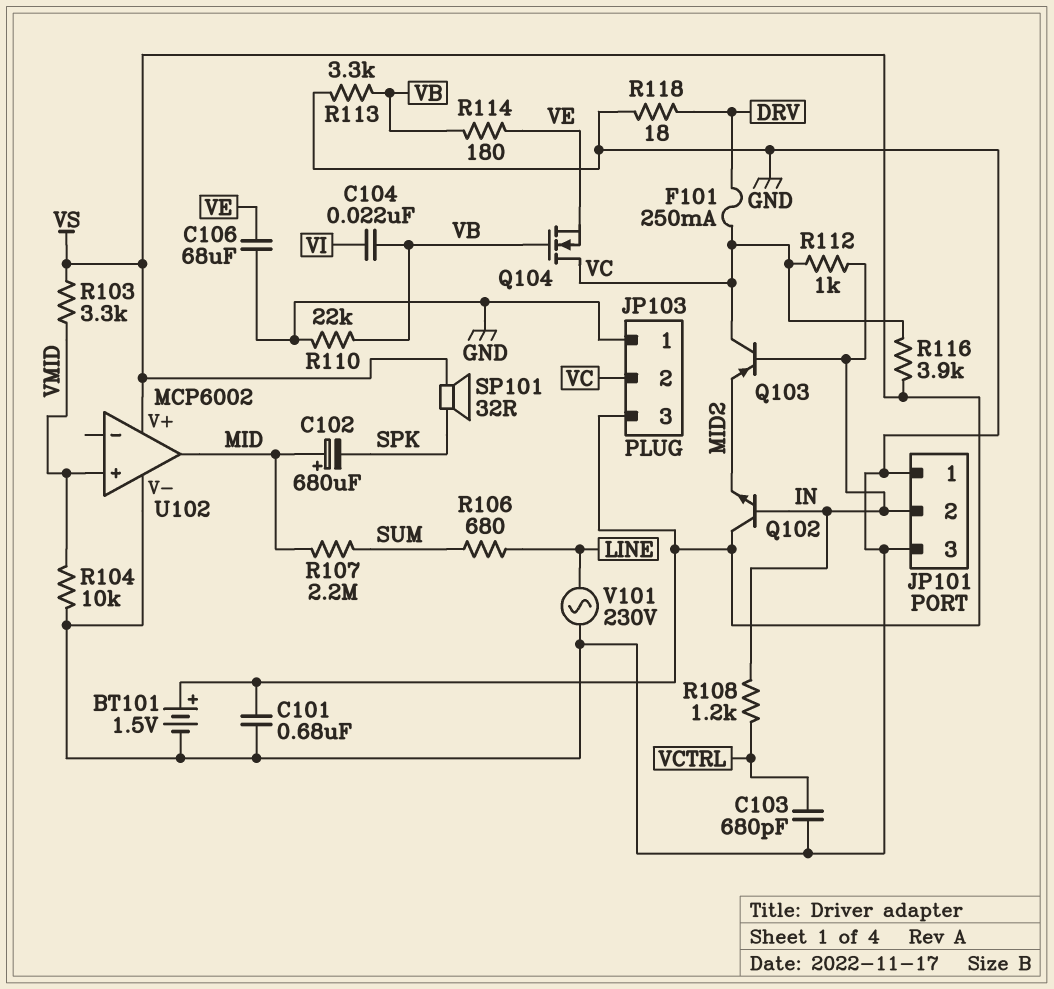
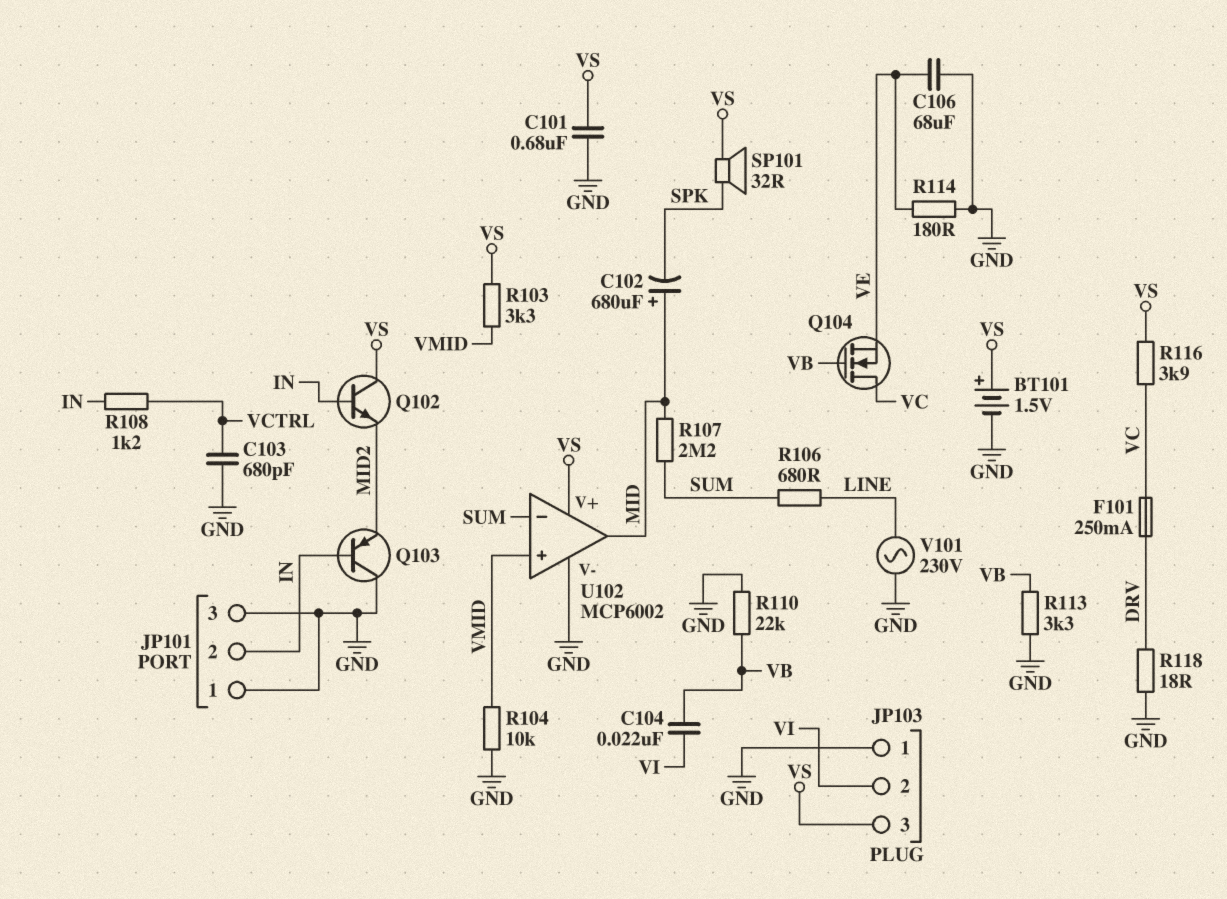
JP103 pin 2: VC -> VI
Q103: PNP (B IN, C VC, E MID2) -> PNP (B IN, C GND, E MID2)
R112: 1k (IN, VC) -> none
R114: 180 (VB, VE) -> 180 (GND, VE)
U102 pin in-: none -> SUM

